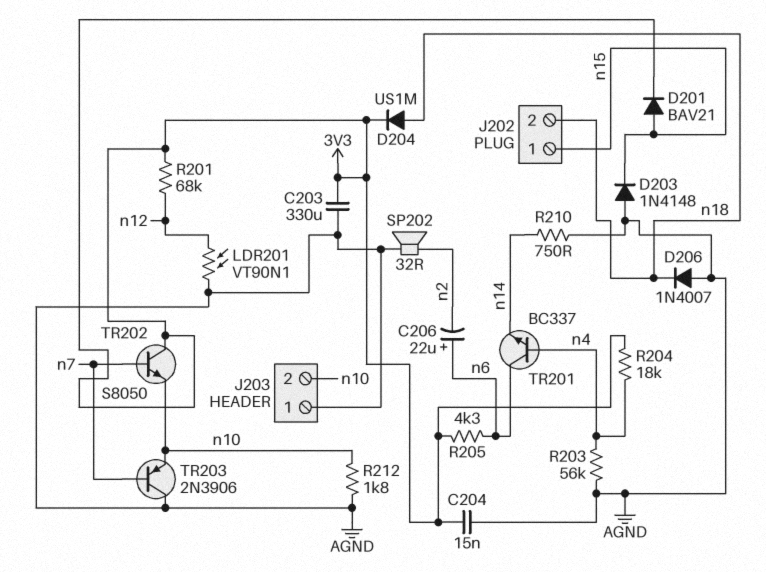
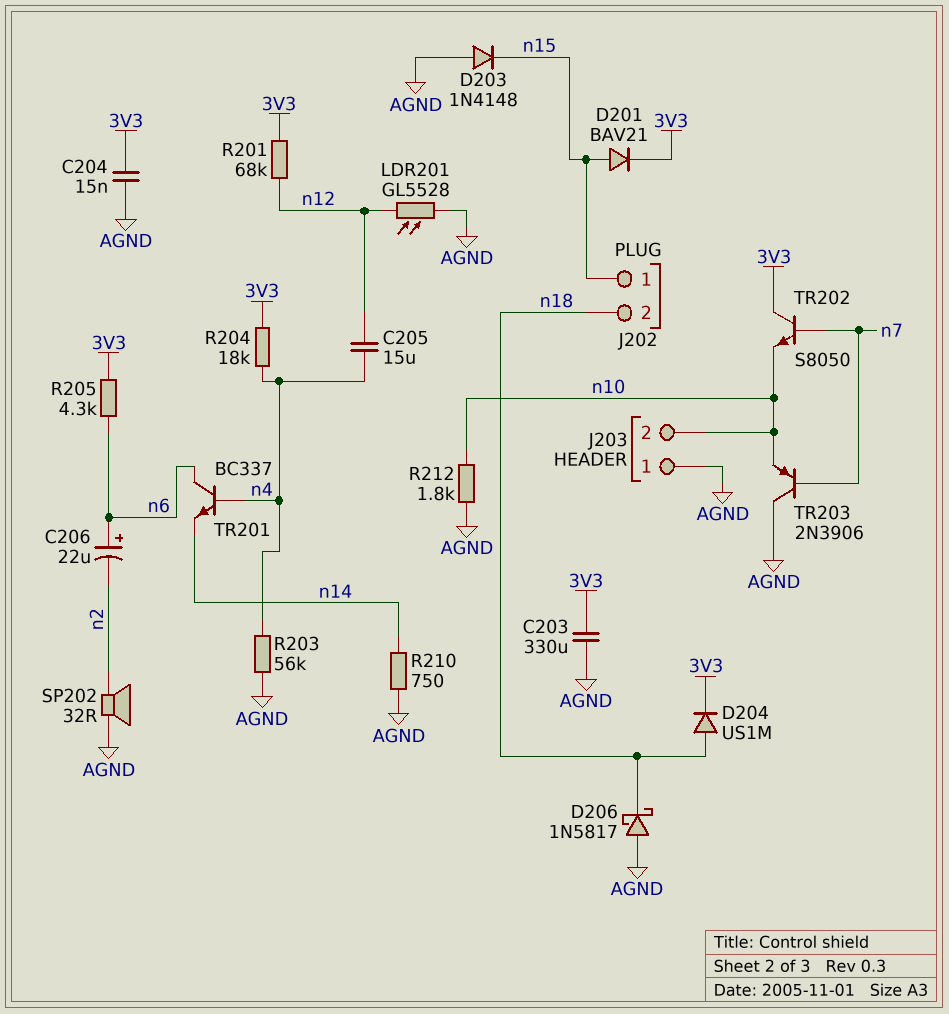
C205: none -> 15uF (n4, n12)
D206: diode 1N4007 (A AGND, K n18) -> schottky 1N5817 (A AGND, K n18)
LDR201: VT90N1 (AGND, n12) -> GL5528 (AGND, n12)

